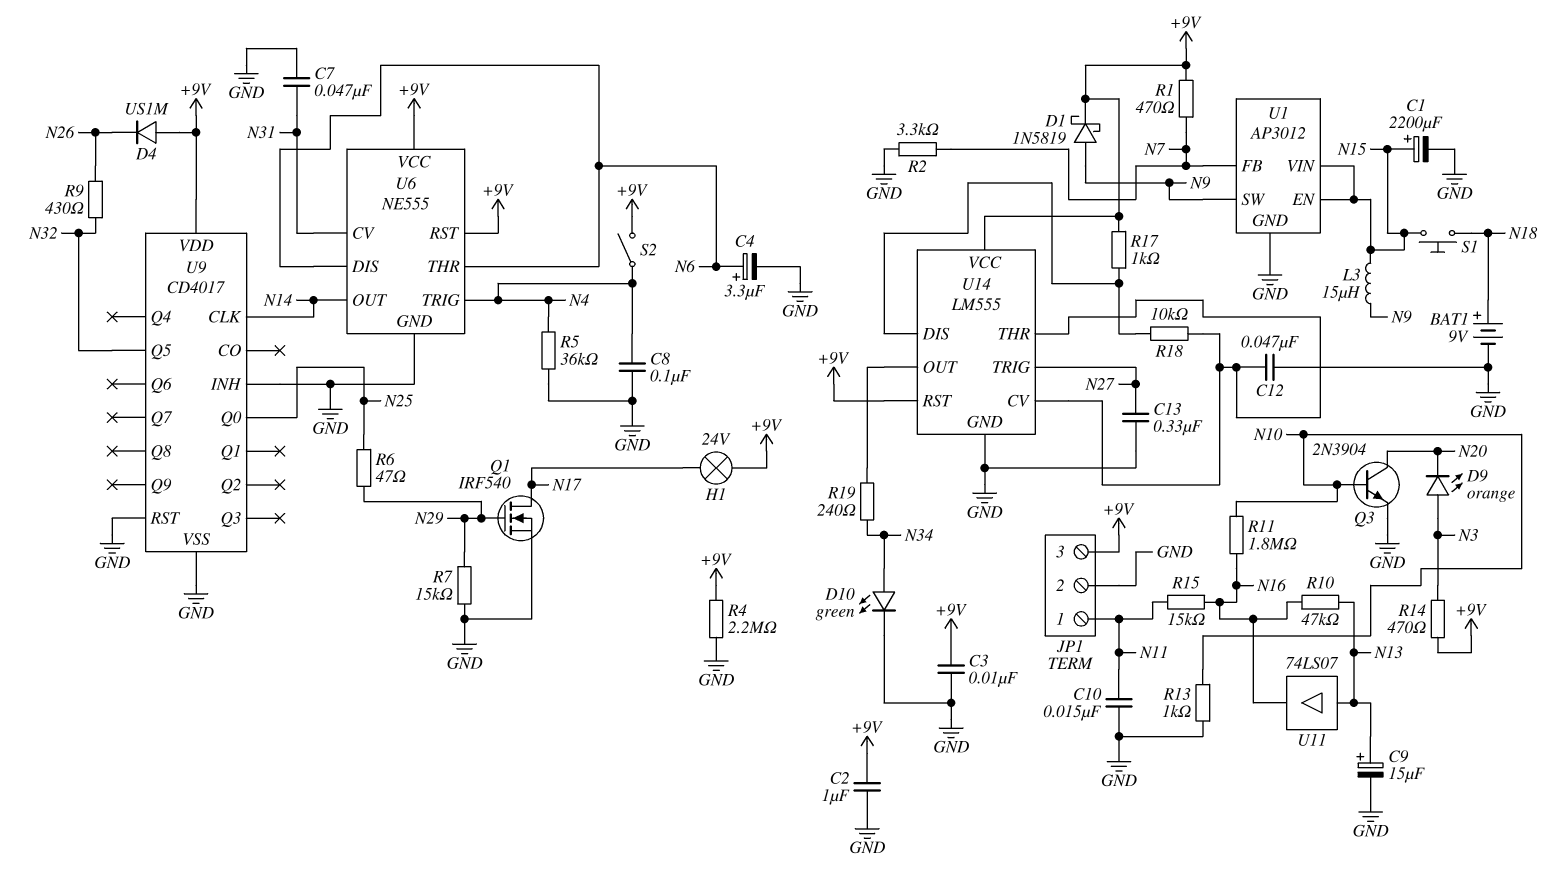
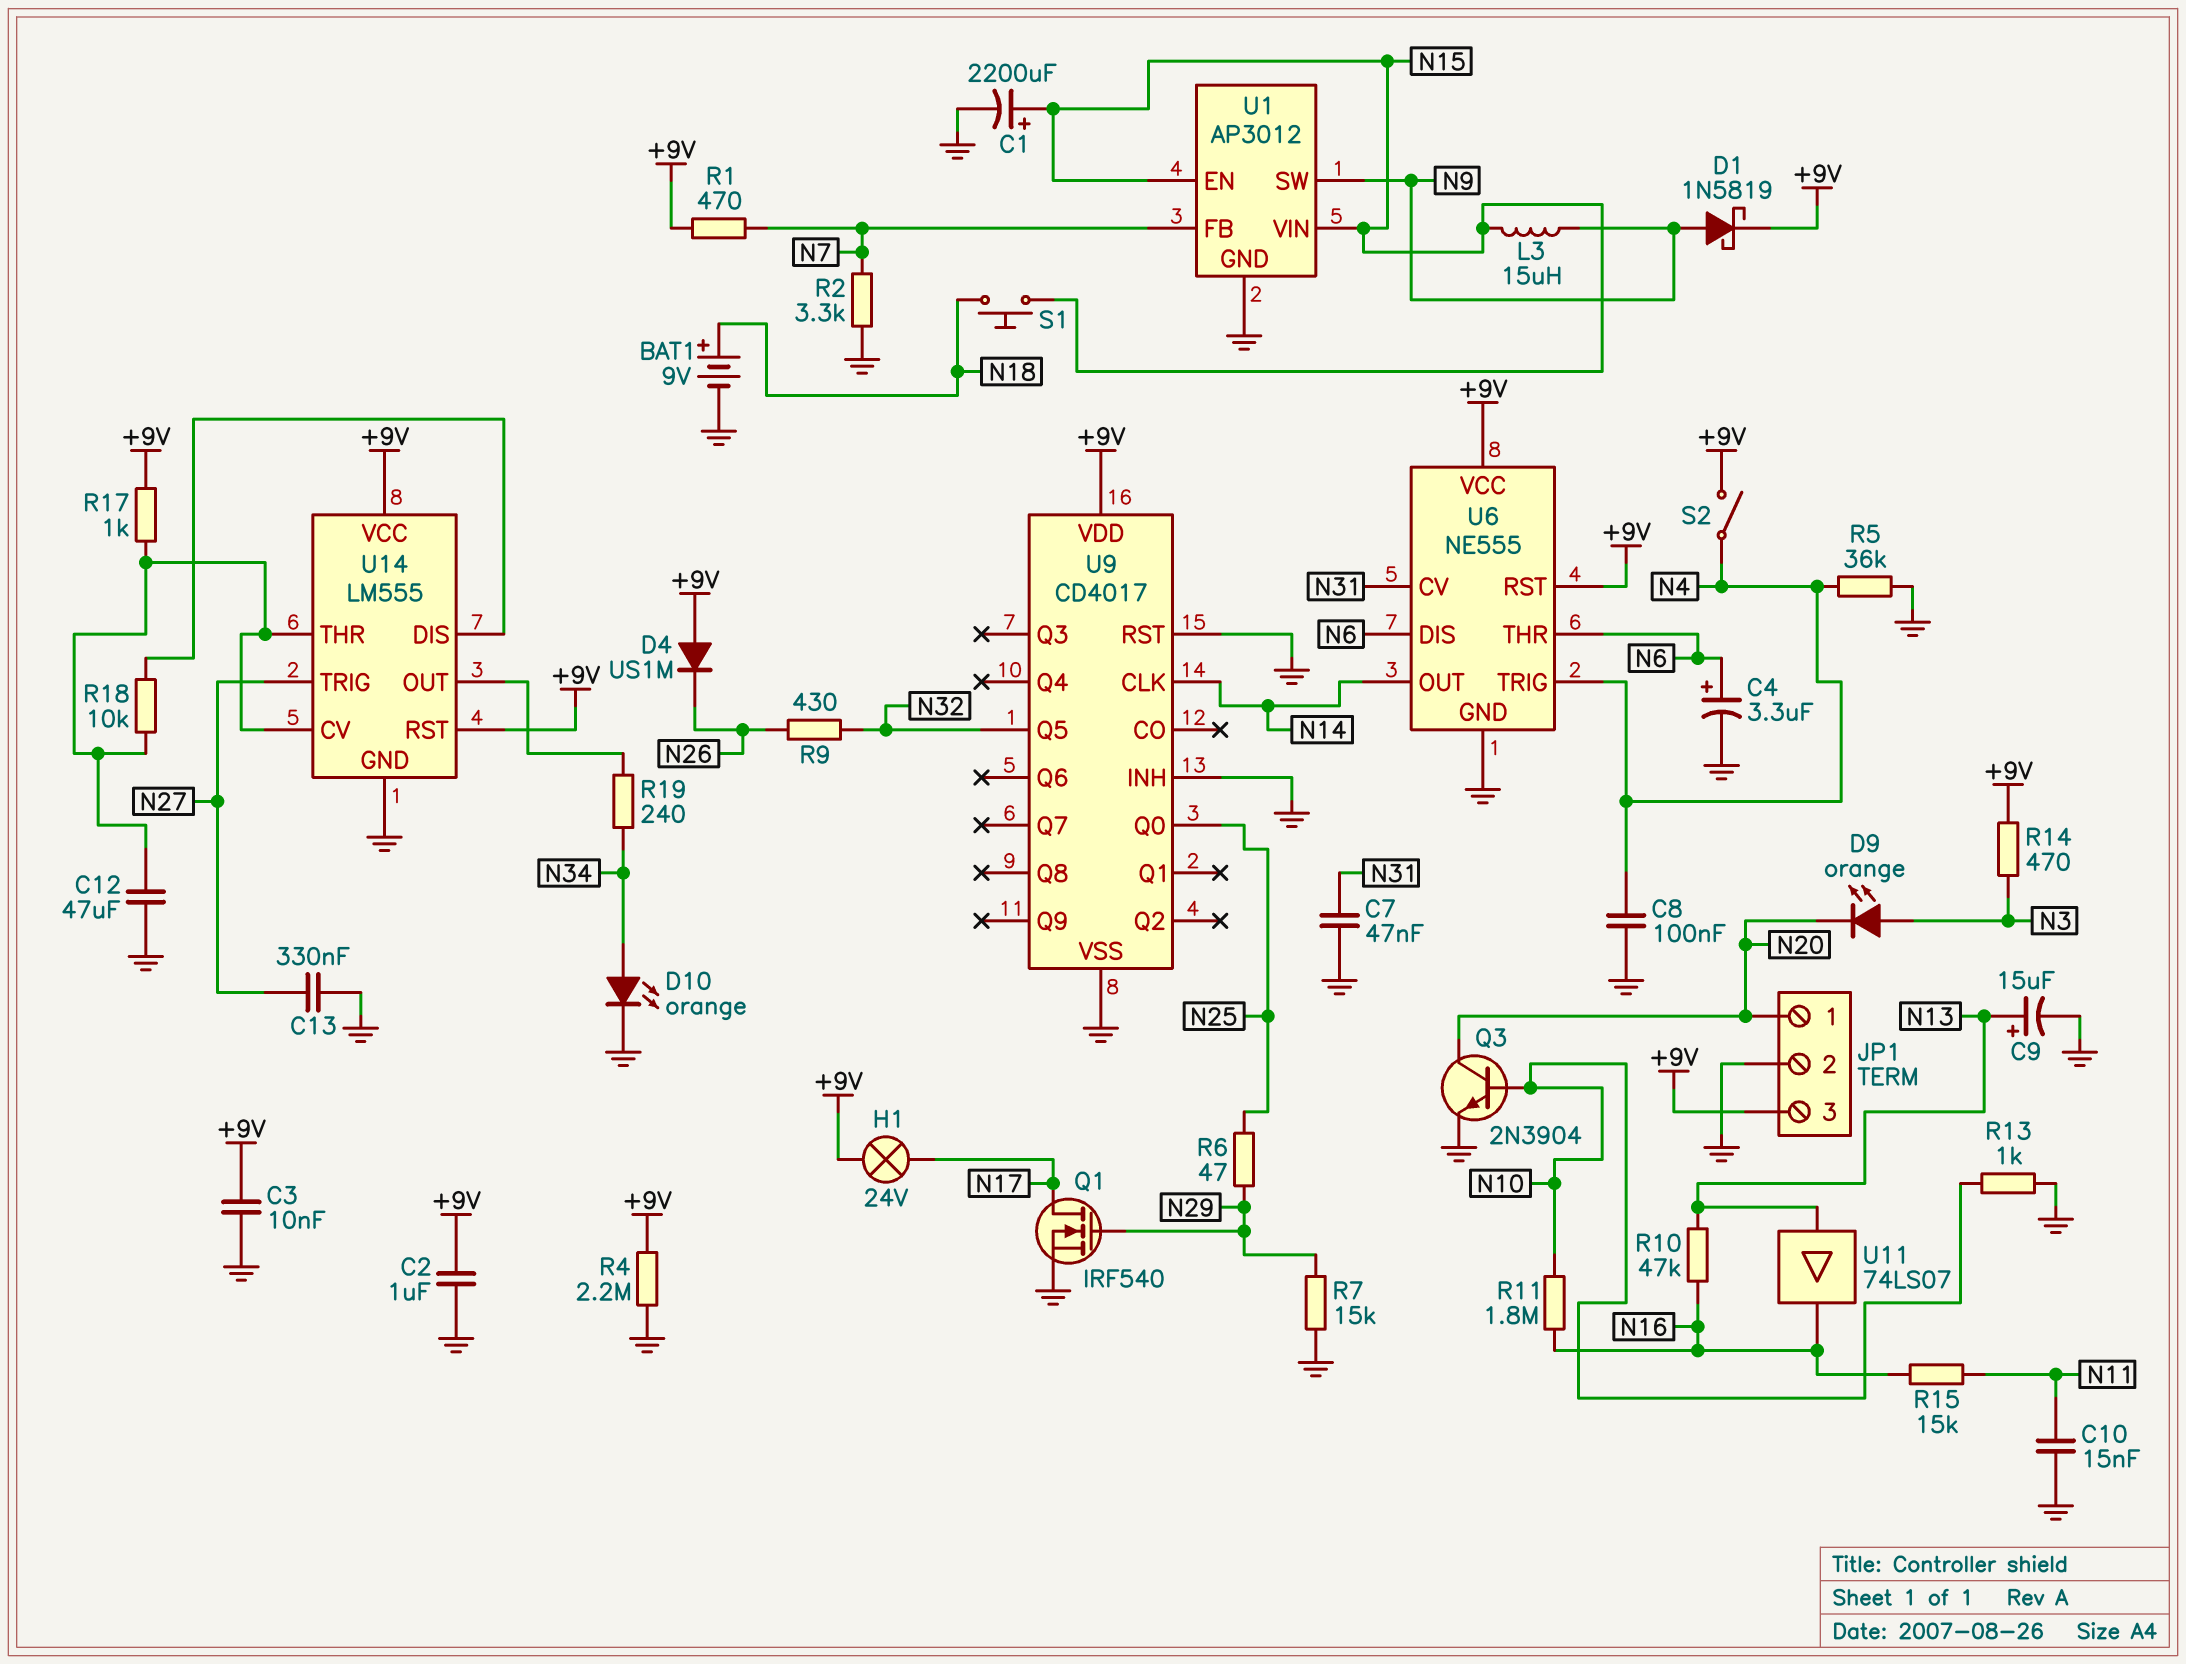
C12: 47nF (GND, U14/CV) -> 47uF (GND, U14/CV)
D10: LED green (A N34, K GND) -> LED orange (A N34, K GND)
JP1 pin 1: N11 -> N20
R17: 1k (+9V, U14/DIS) -> 1k (+9V, U14/CV)

